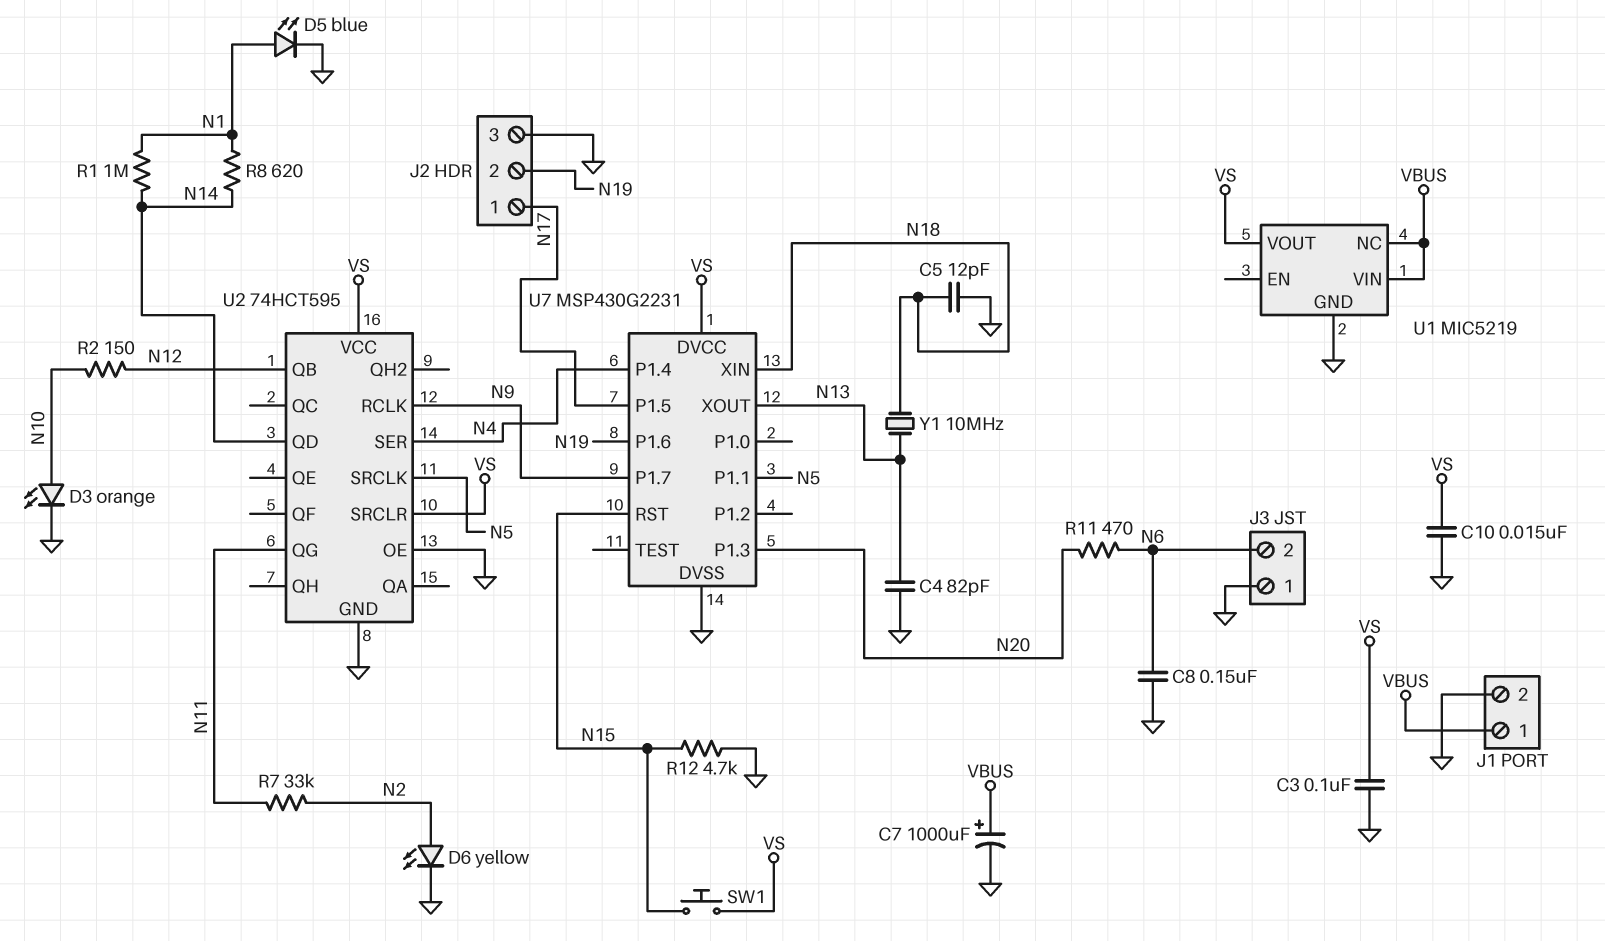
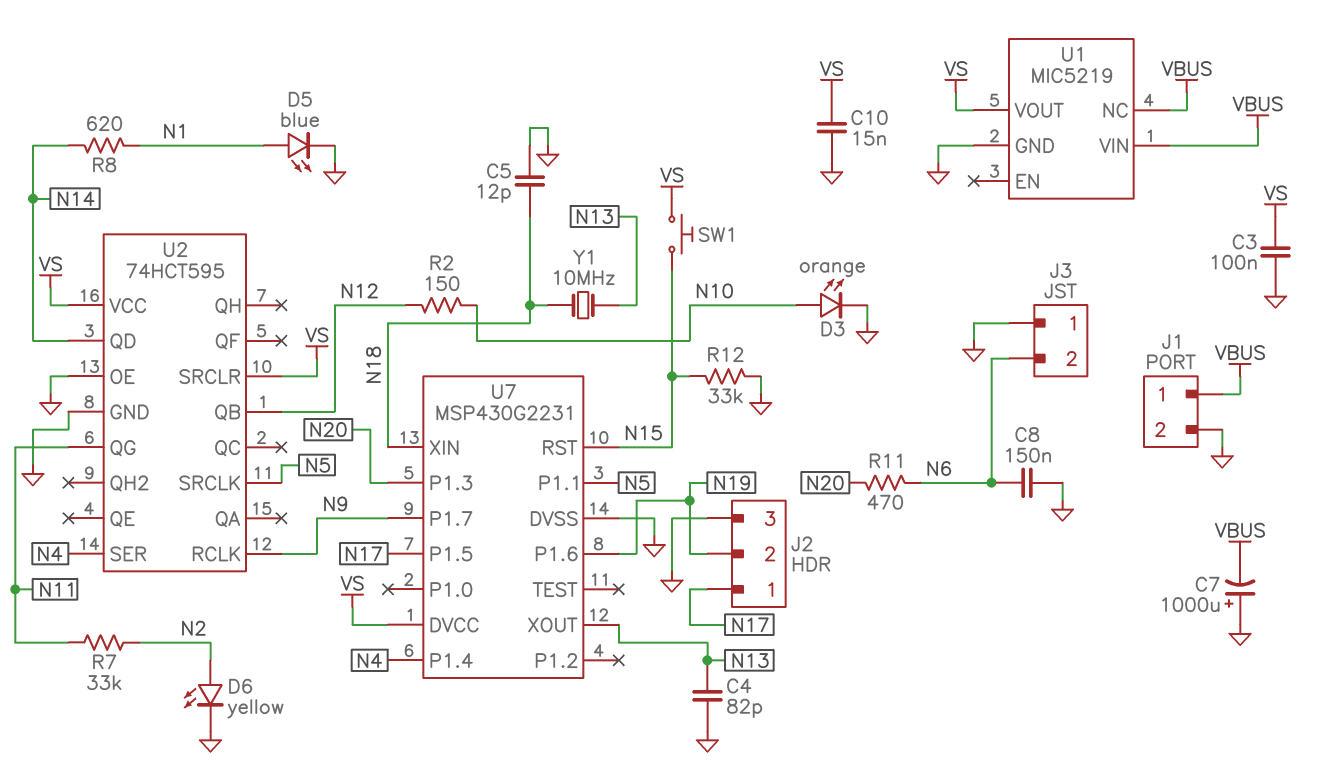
C7: 1000uF (plus VBUS, minus GND) -> 1000uF (plus GND, minus VBUS)
R1: 1M (N1, N14) -> none
R12: 4.7k (GND, N15) -> 33k (GND, N15)

